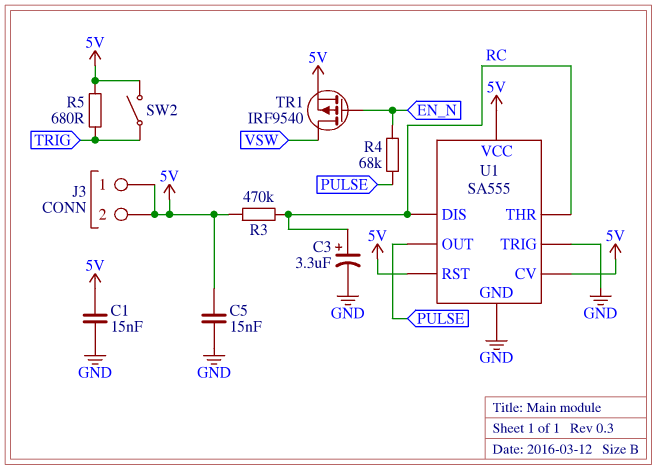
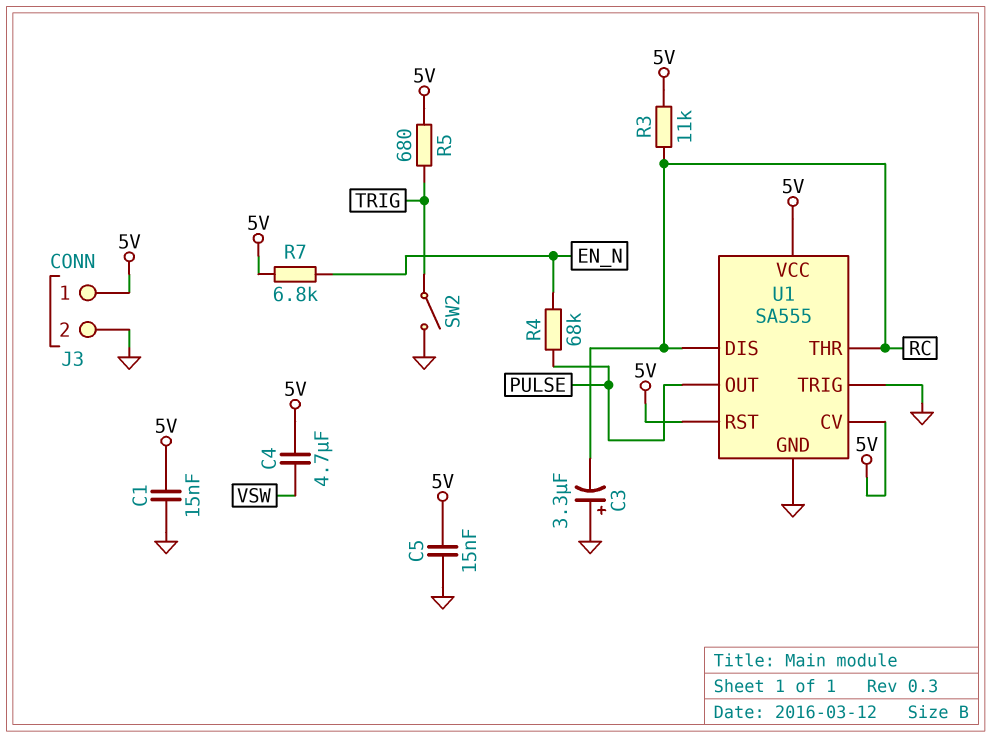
C3: 3.3uF (plus RC, minus GND) -> 3.3uF (plus GND, minus RC)
C4: none -> 4.7uF (5V, VSW)
J3 pin 2: 5V -> GND
R3: 470k (5V, RC) -> 11k (5V, RC)
R7: none -> 6.8k (5V, EN_N)
SW2: switch (5V, TRIG) -> switch (GND, TRIG)
TR1: PMOS IRF9540 (G EN_N, D VSW, S 5V) -> none

